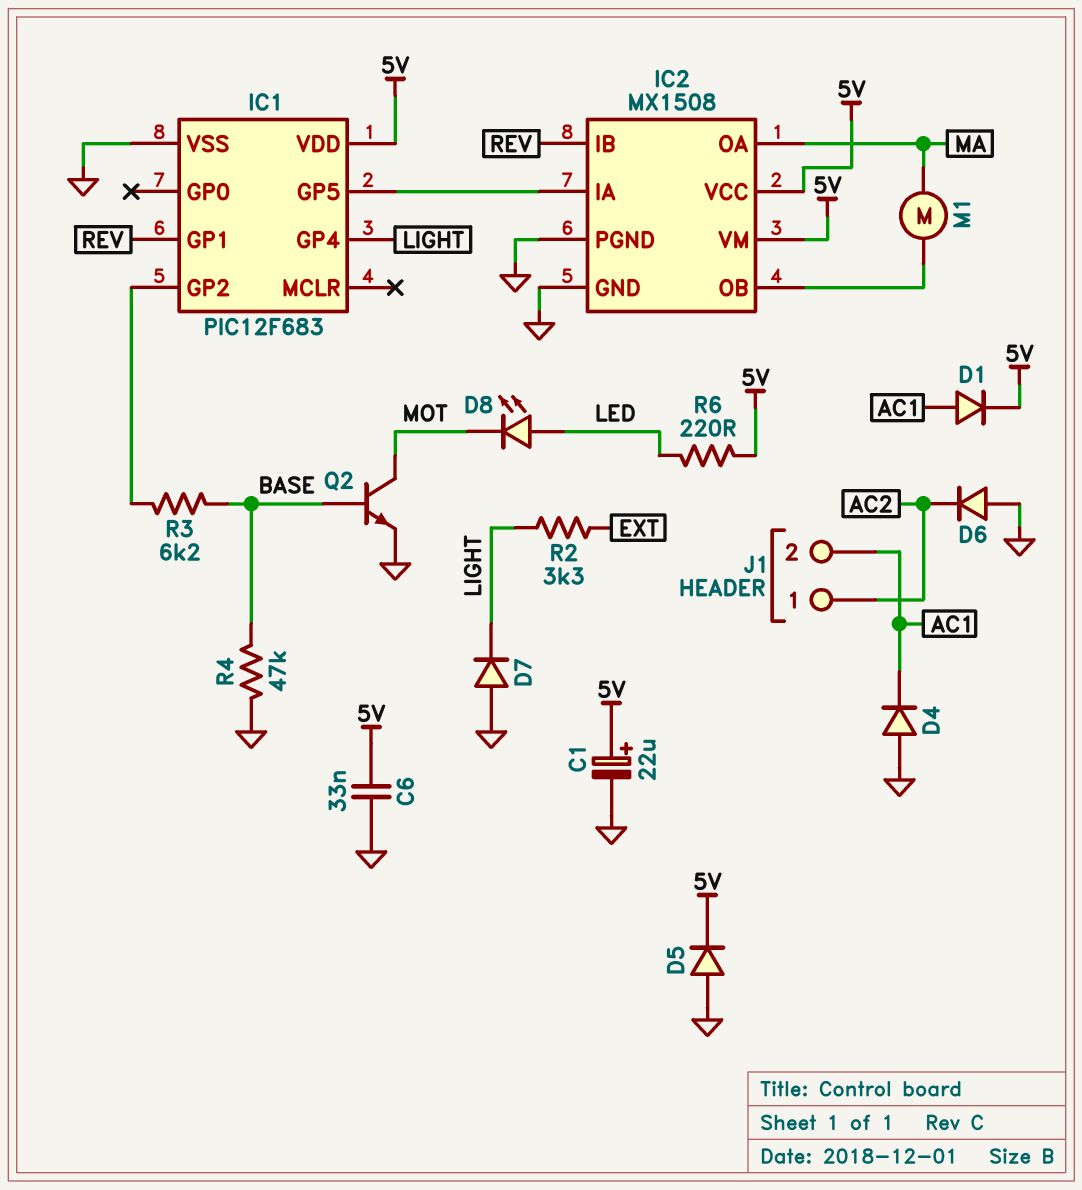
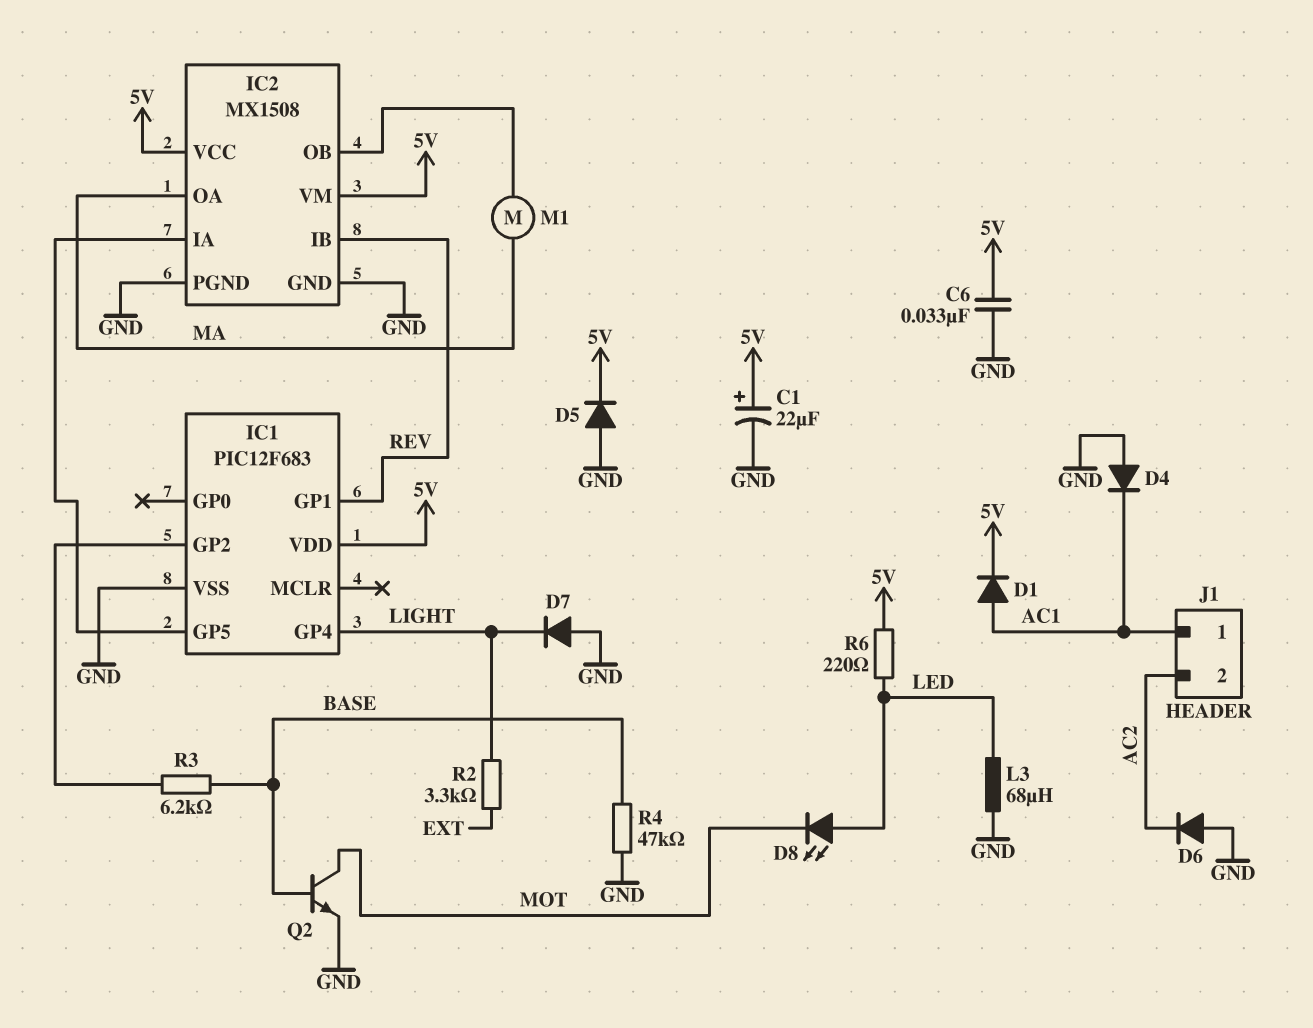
J1 pin 1: AC2 -> AC1
J1 pin 2: AC1 -> AC2
L3: none -> 68uH (GND, LED)

